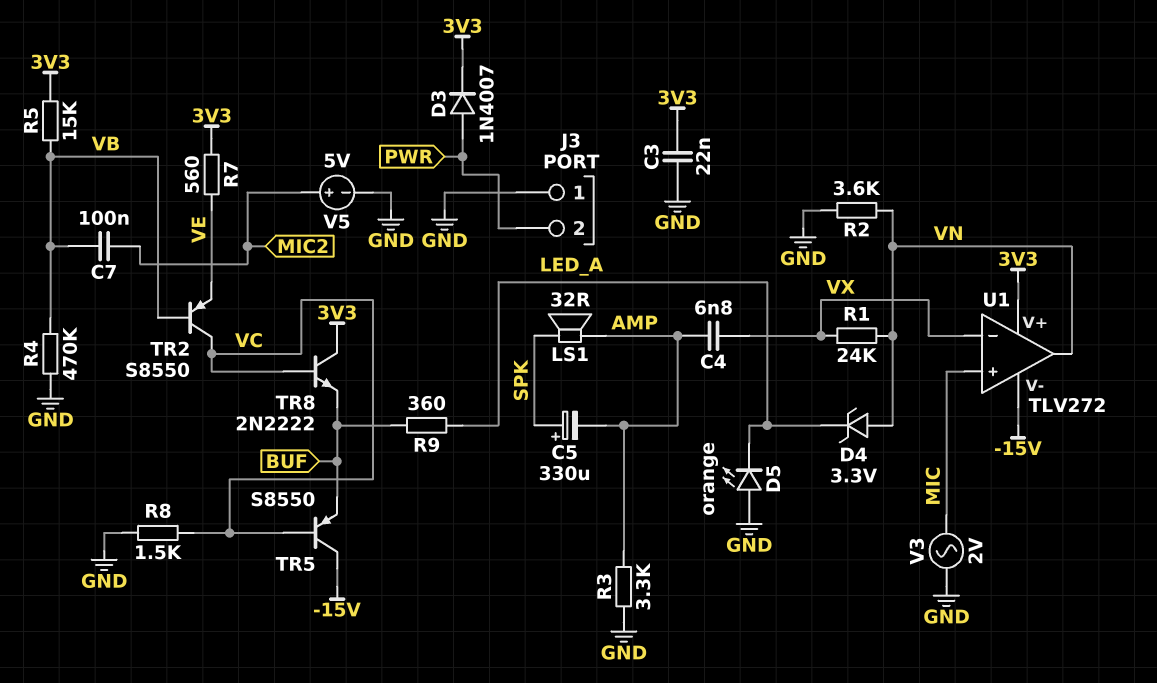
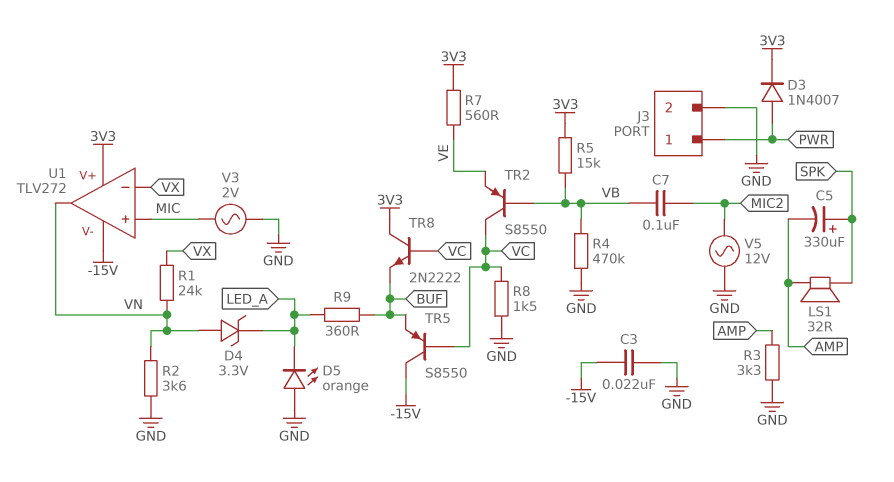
C3: 22nF (3V3, GND) -> 22nF (-15V, GND)
C4: 6.8nF (AMP, VX) -> none
J3 pin 1: GND -> PWR
J3 pin 2: PWR -> GND
V5: 5V (plus MIC2, minus GND) -> AC 12V (GND, MIC2)

